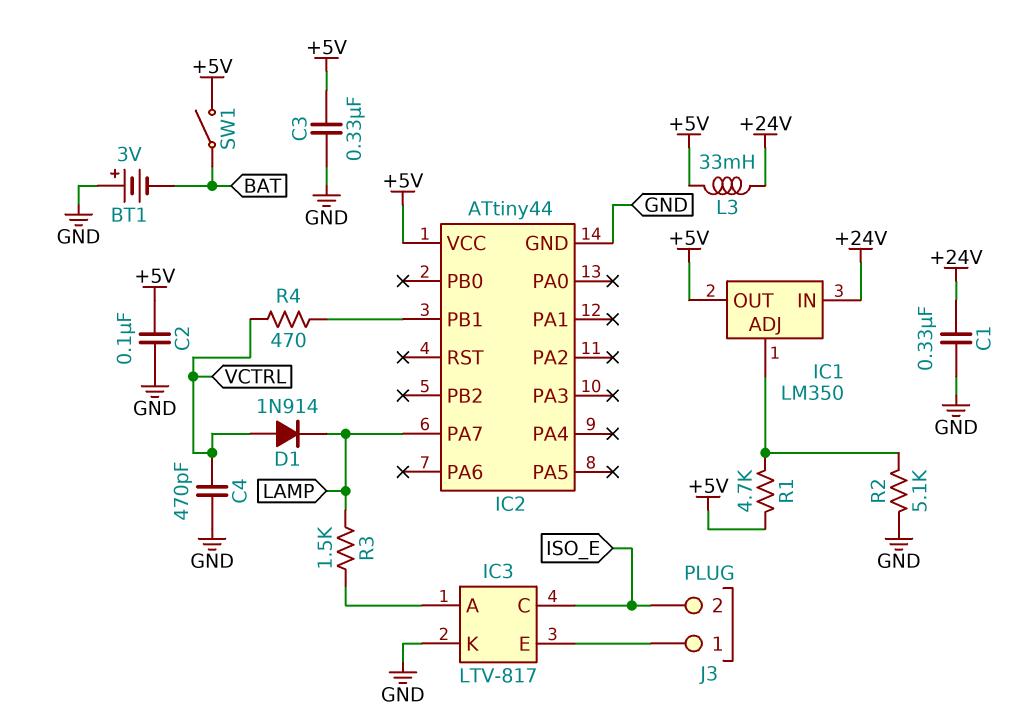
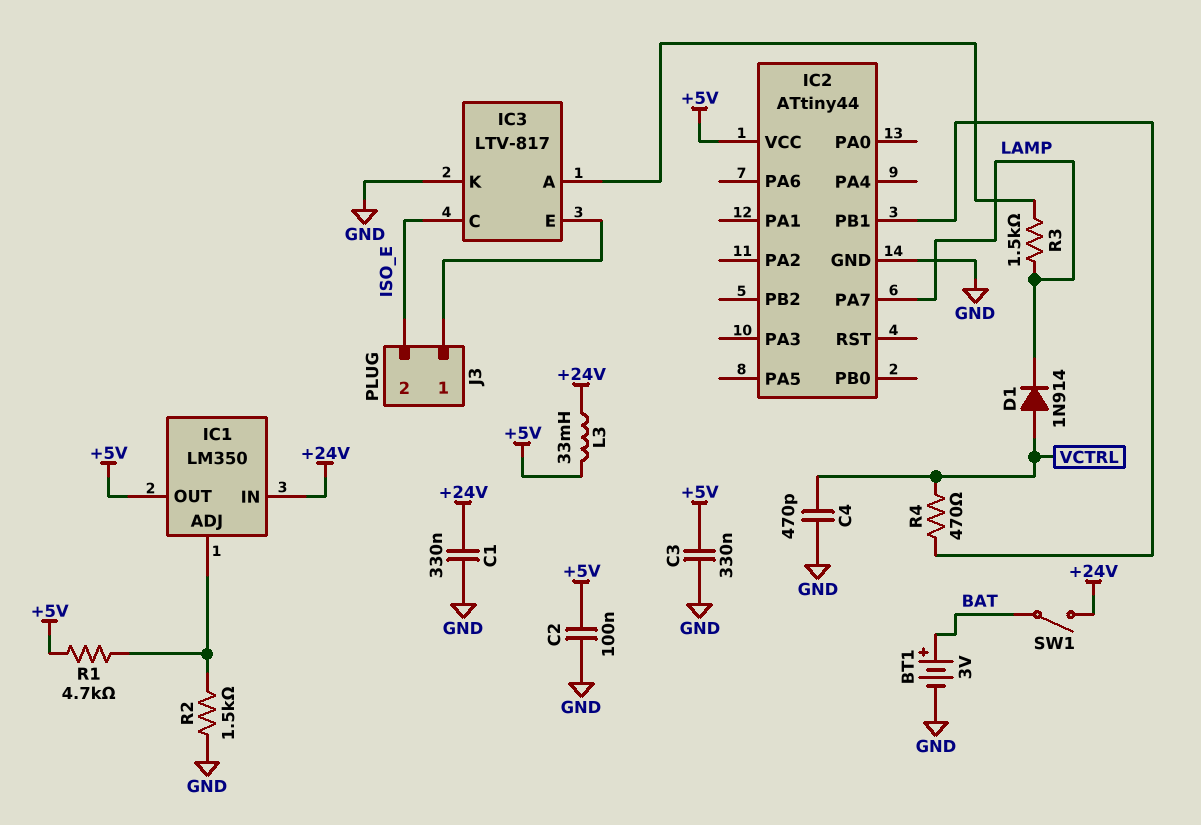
BT1: 3V (plus GND, minus BAT) -> 3V (plus BAT, minus GND)
R2: 5.1k (GND, IC1/ADJ) -> 1.5k (GND, IC1/ADJ)
SW1: switch (+5V, BAT) -> switch (+24V, BAT)

